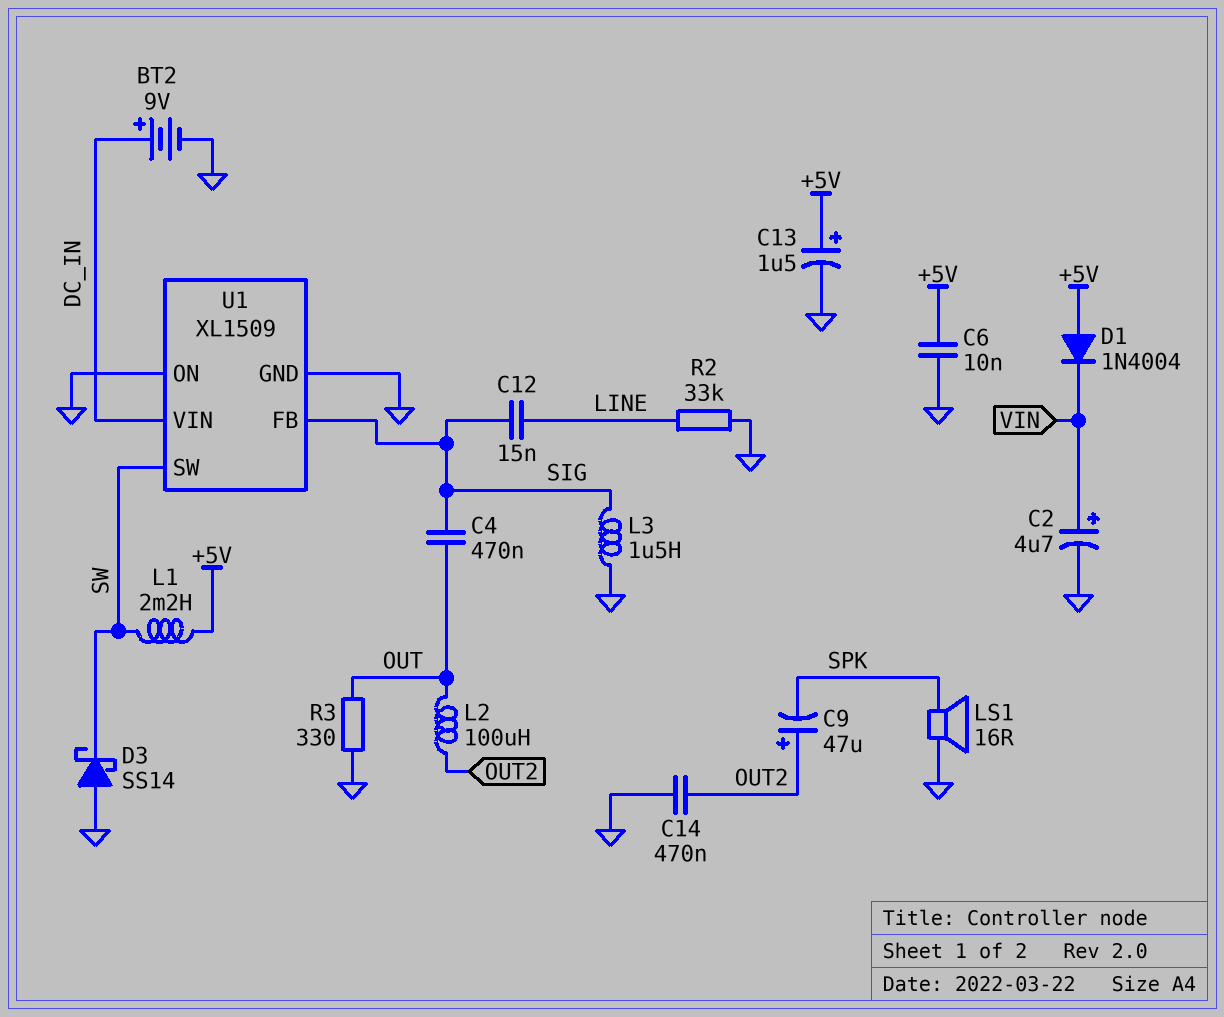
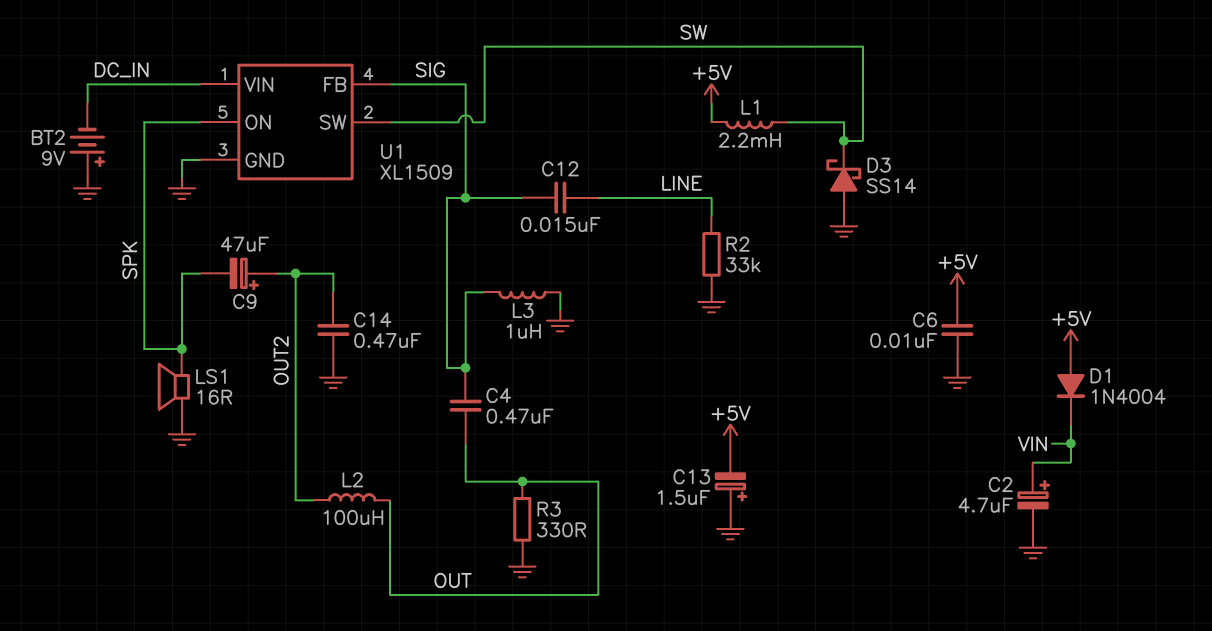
BT2: 9V (plus DC_IN, minus GND) -> 9V (plus GND, minus DC_IN)
C13: 1.5uF (plus +5V, minus GND) -> 1.5uF (plus GND, minus +5V)
L3: 1.5uH (GND, SIG) -> 1uH (GND, SIG)
U1 pin ON: GND -> SPK

